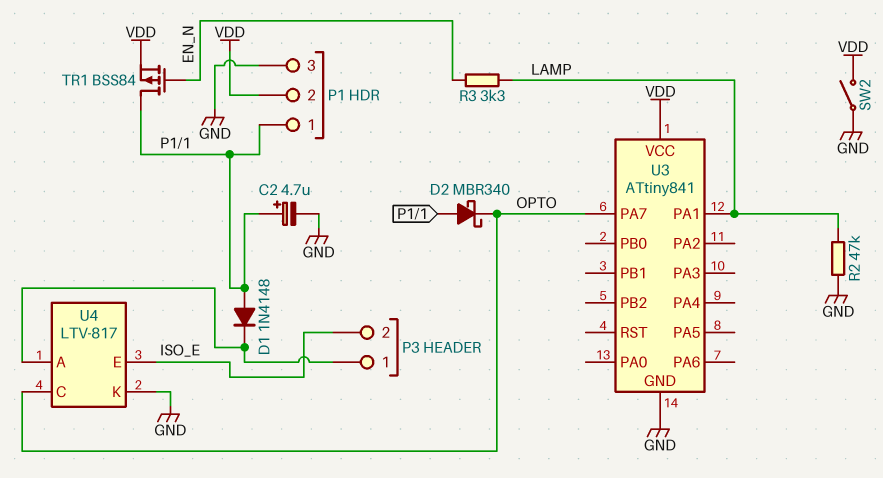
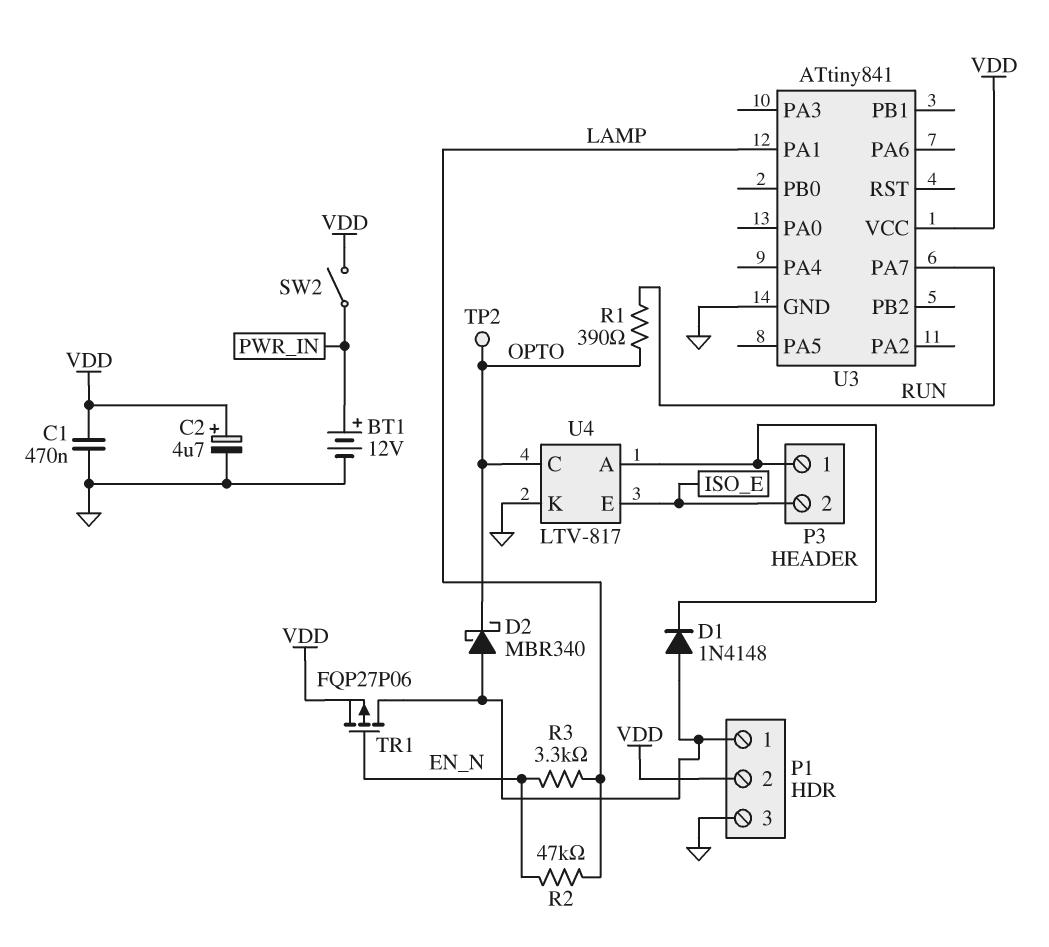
BT1: none -> 12V (plus PWR_IN, minus GND)
C1: none -> 470nF (GND, VDD)
C2: 4.7uF (plus P1/1, minus GND) -> 4.7uF (plus VDD, minus GND)
R1: none -> 390 (OPTO, RUN)
R2: 47k (GND, LAMP) -> 47k (EN_N, LAMP)
SW2: switch (GND, VDD) -> switch (PWR_IN, VDD)
TP2: none -> test point (OPTO)
TR1: PMOS BSS84 (G EN_N, D P1/1, S VDD) -> PMOS FQP27P06 (G EN_N, D P1/1, S VDD)
U3 pin PA7: OPTO -> RUN

